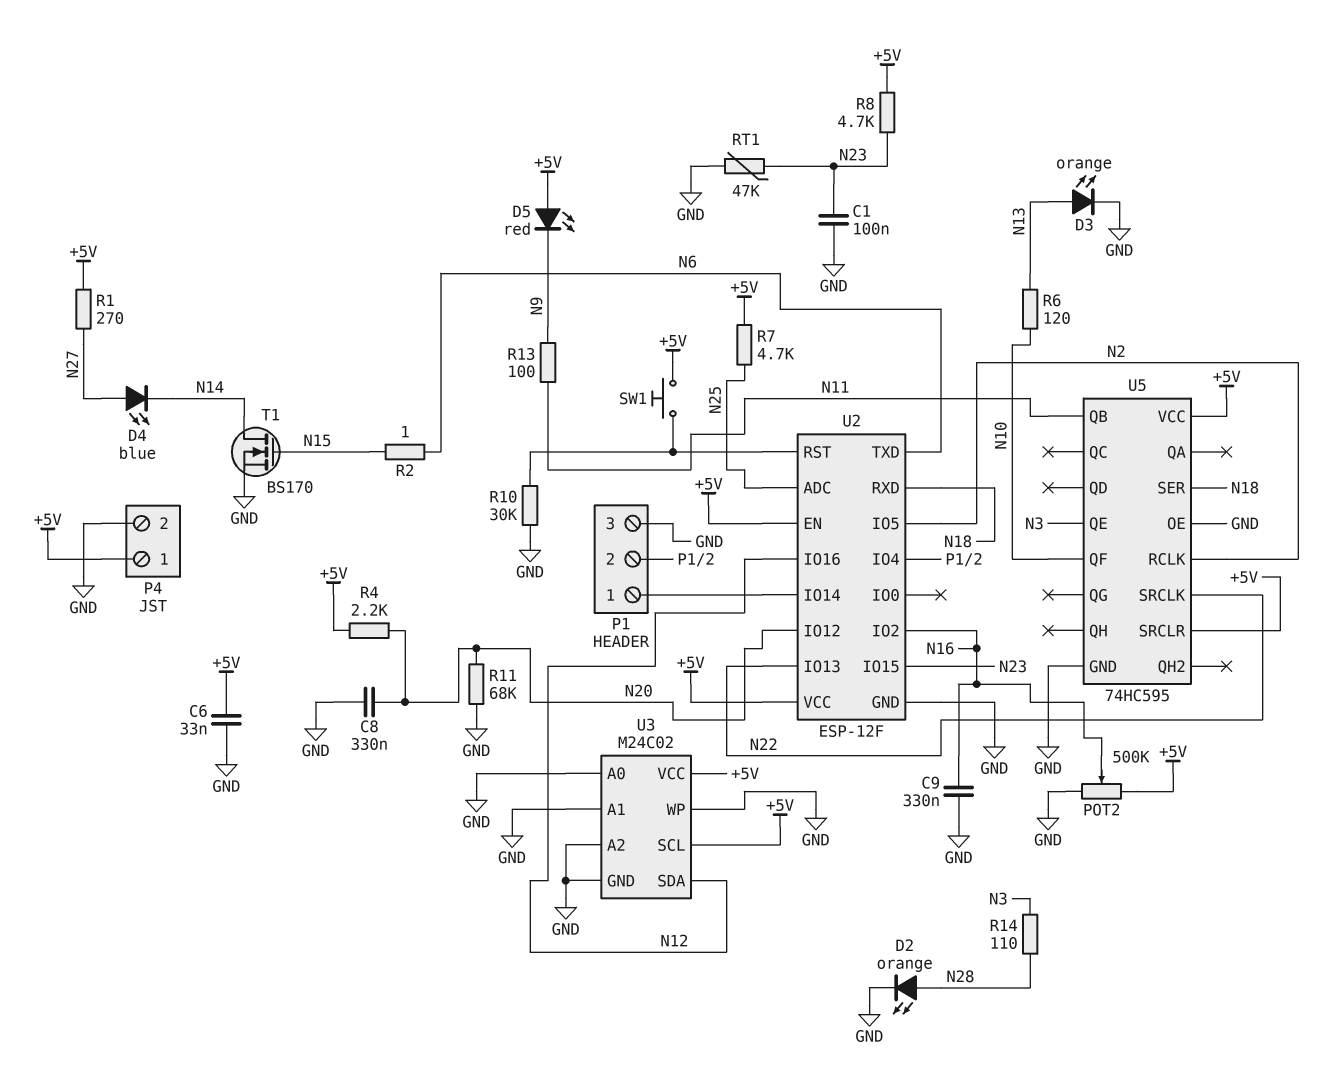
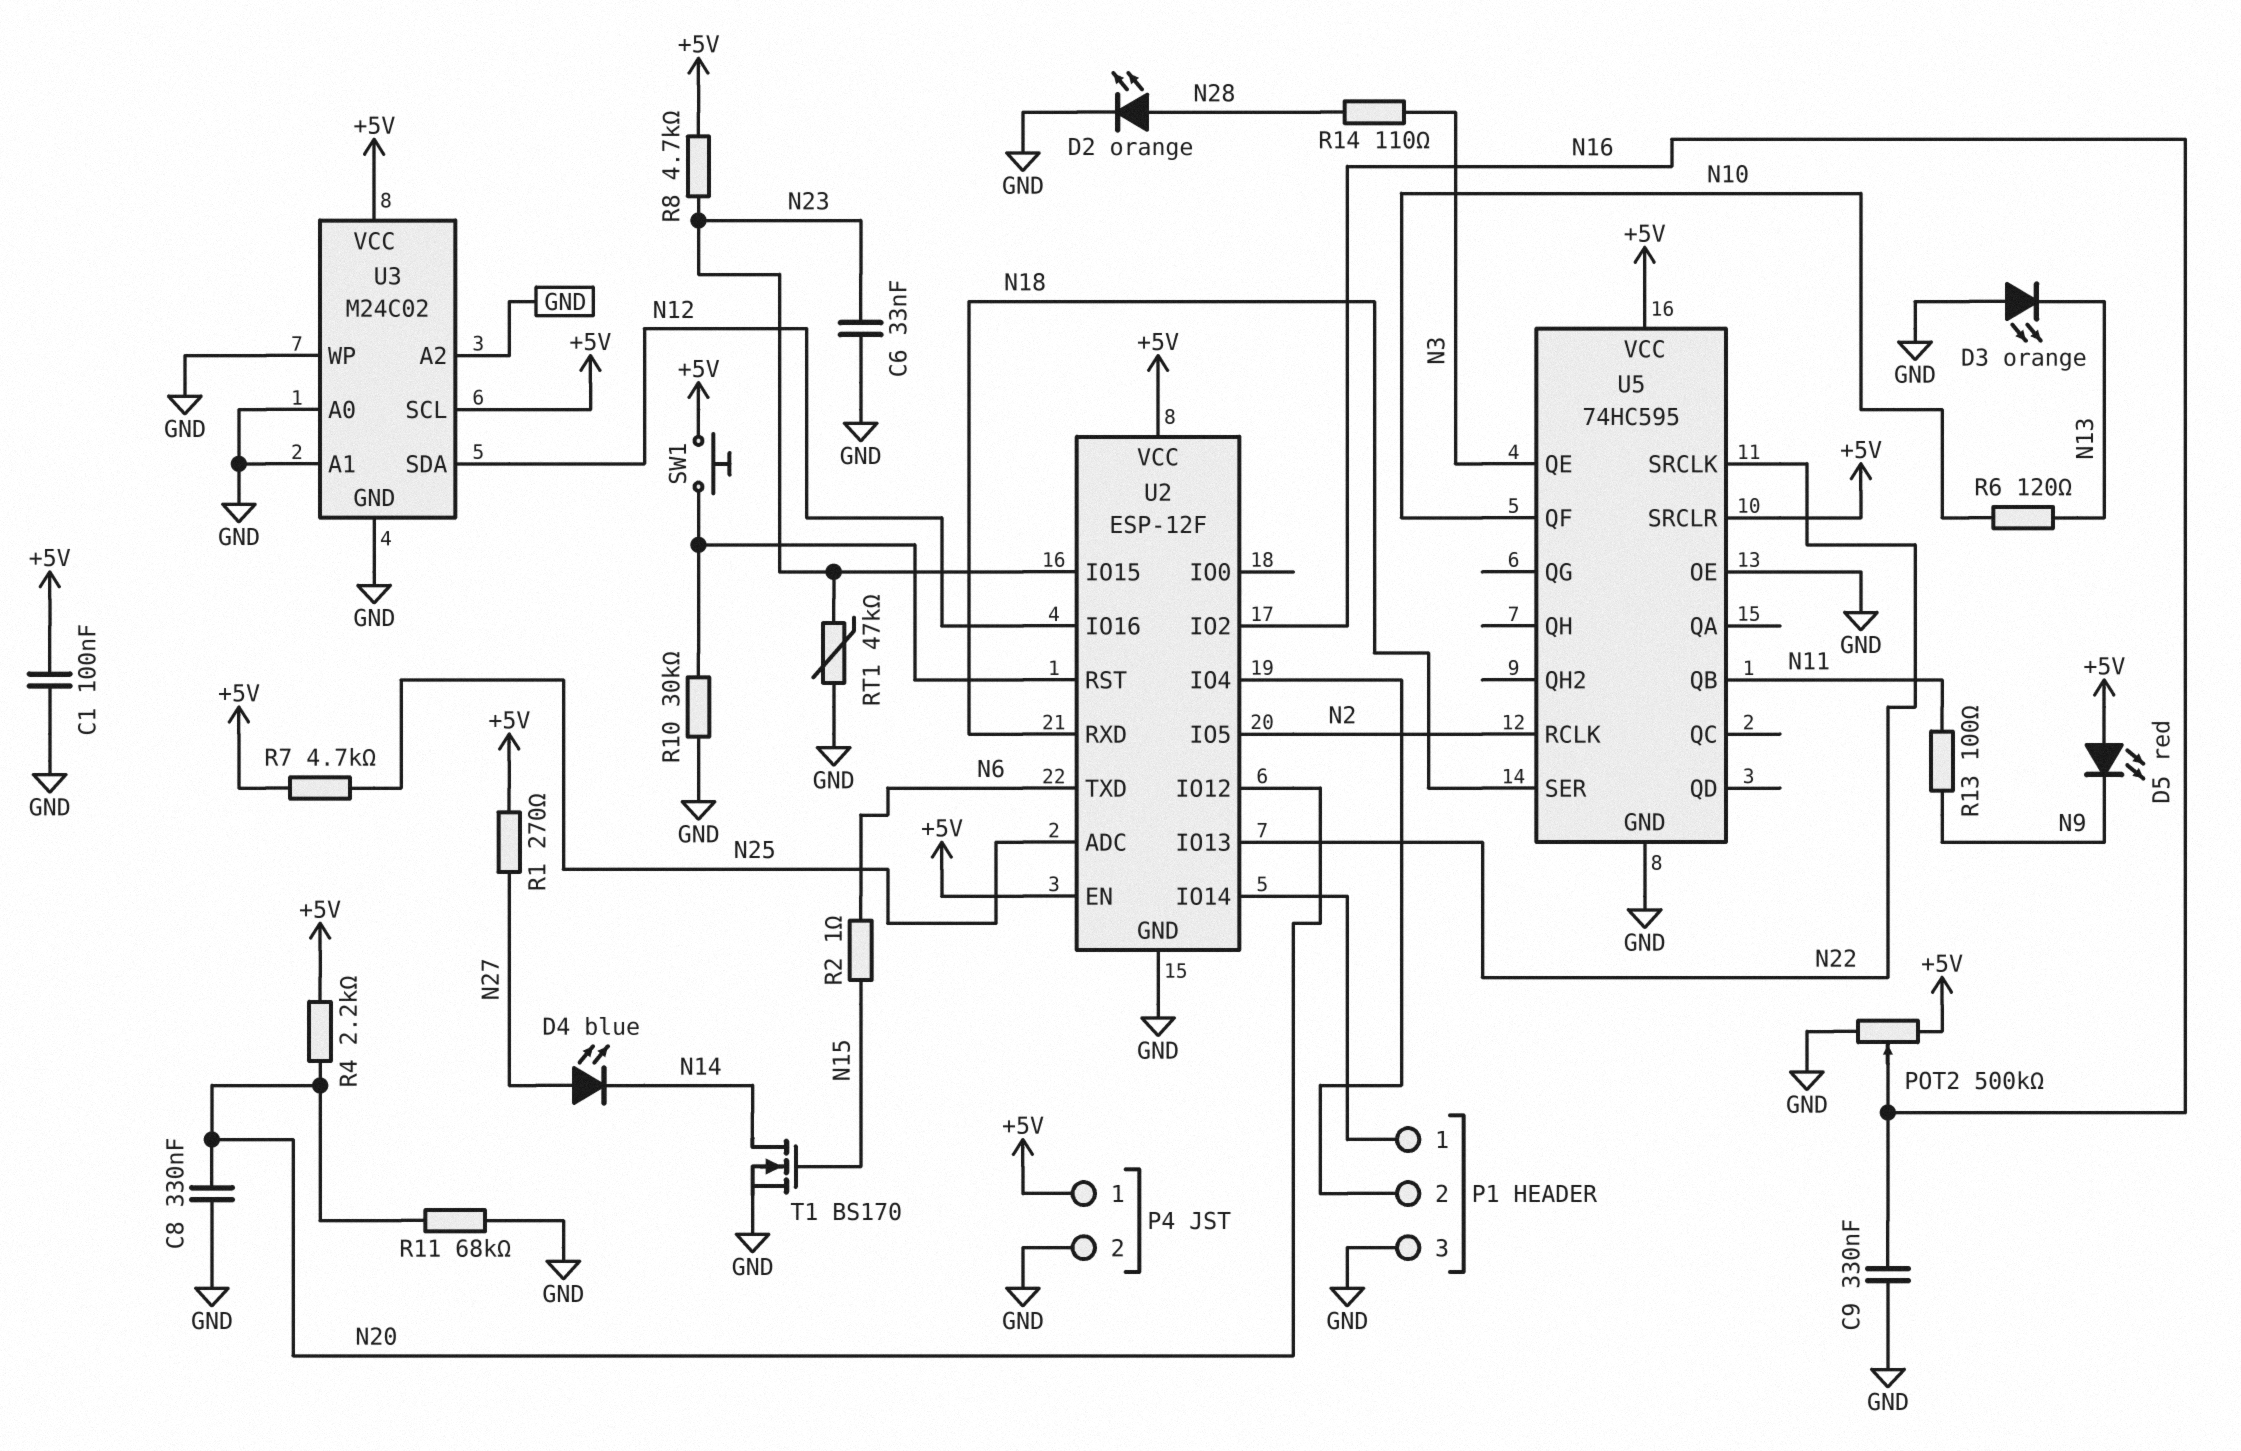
C1: 100nF (GND, N23) -> 100nF (+5V, GND)
C6: 33nF (+5V, GND) -> 33nF (GND, N23)
D3: LED orange (A N13, K GND) -> LED orange (A GND, K N13)

